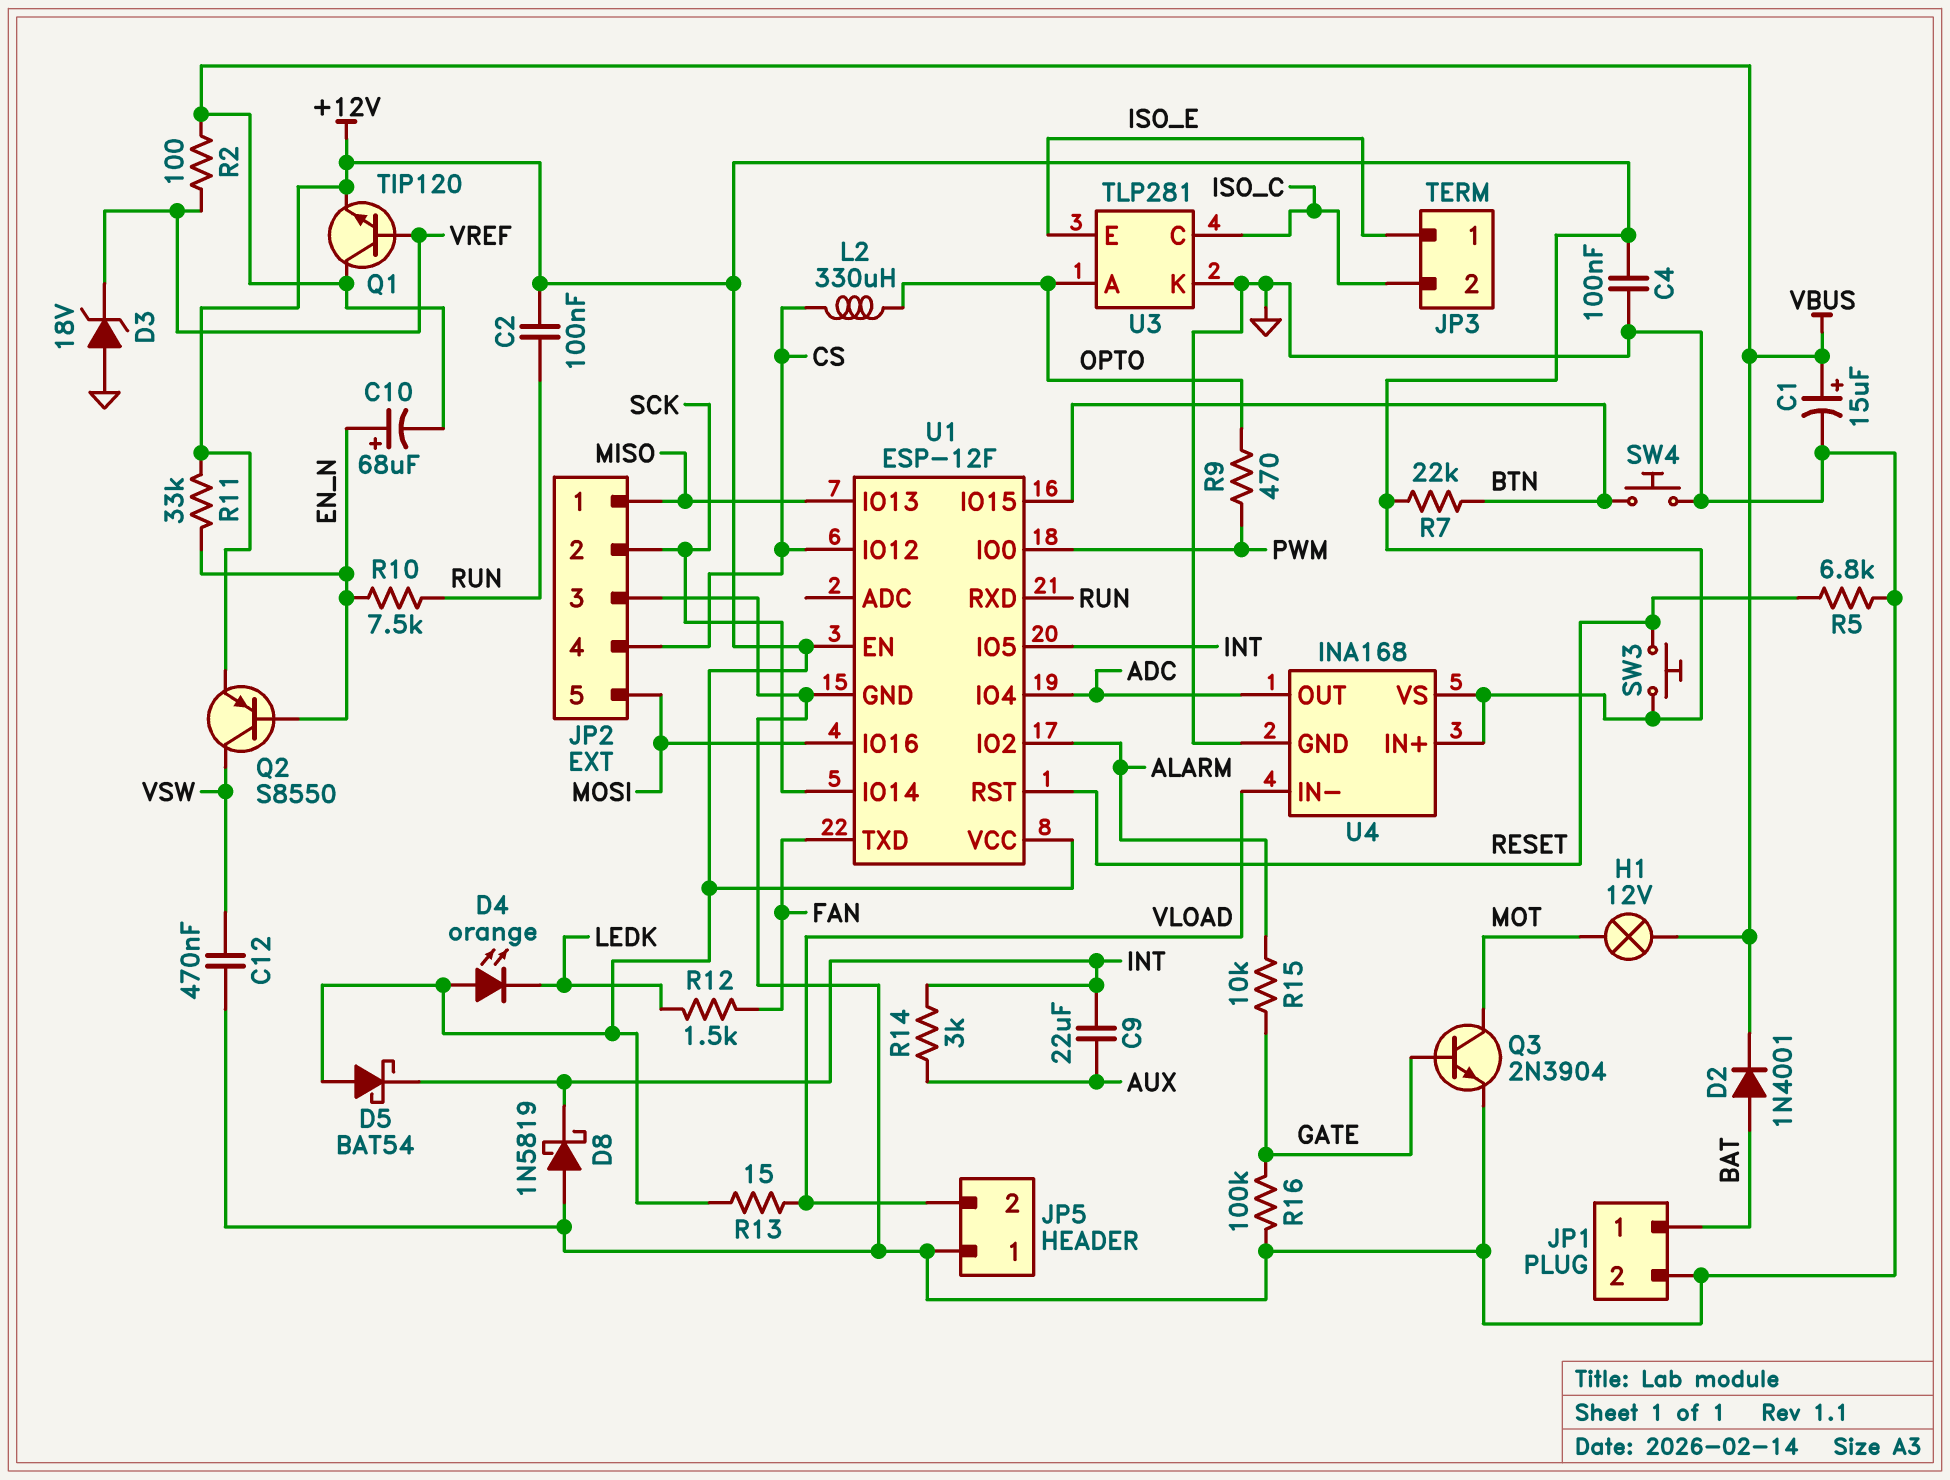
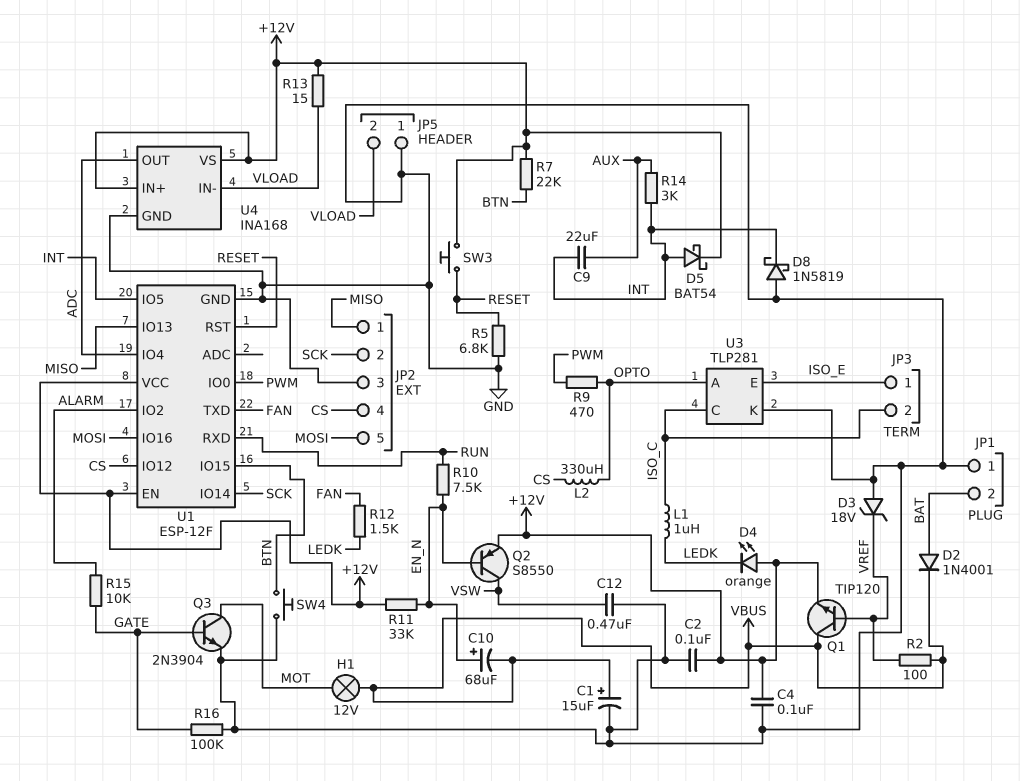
C2: 100nF (+12V, RUN) -> 100nF (+12V, GND)
D5: schottky BAT54 (A +12V, K INT) -> schottky BAT54 (A INT, K +12V)
JP1 pin 1: BAT -> GND
JP1 pin 2: GND -> BAT
L1: none -> 1uH (ISO_C, LEDK)

